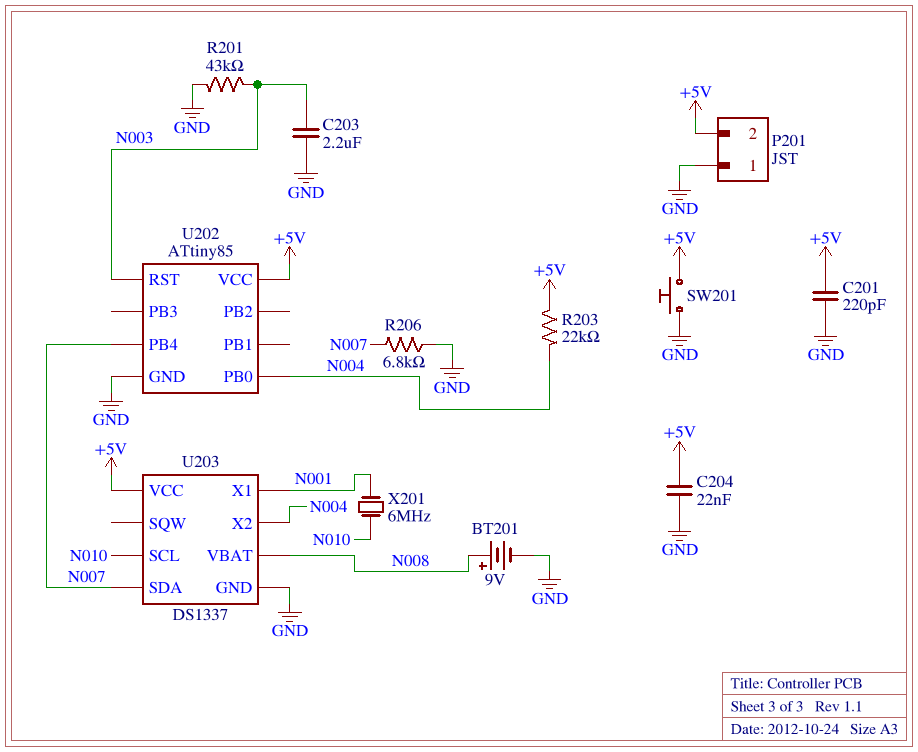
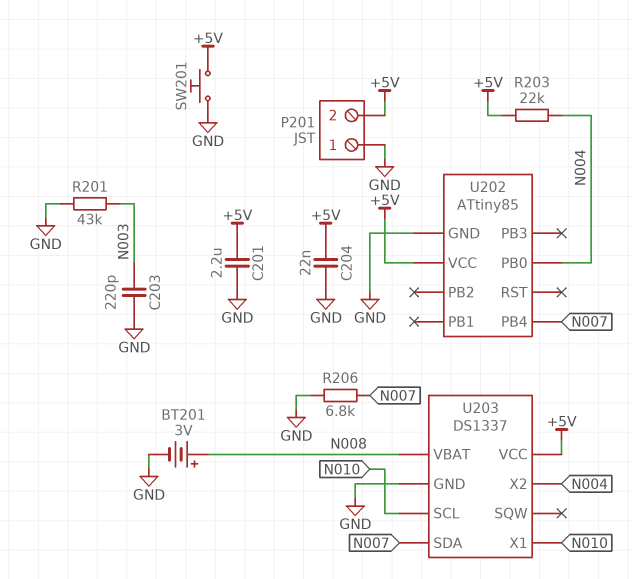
BT201: 9V (plus N008, minus GND) -> 3V (plus N008, minus GND)
C201: 220pF (+5V, GND) -> 2.2uF (+5V, GND)
C203: 2.2uF (GND, N003) -> 220pF (GND, N003)
U202 pin RST: N003 -> none
U203 pin X1: N001 -> N010
X201: 6MHz (N001, N010) -> none

